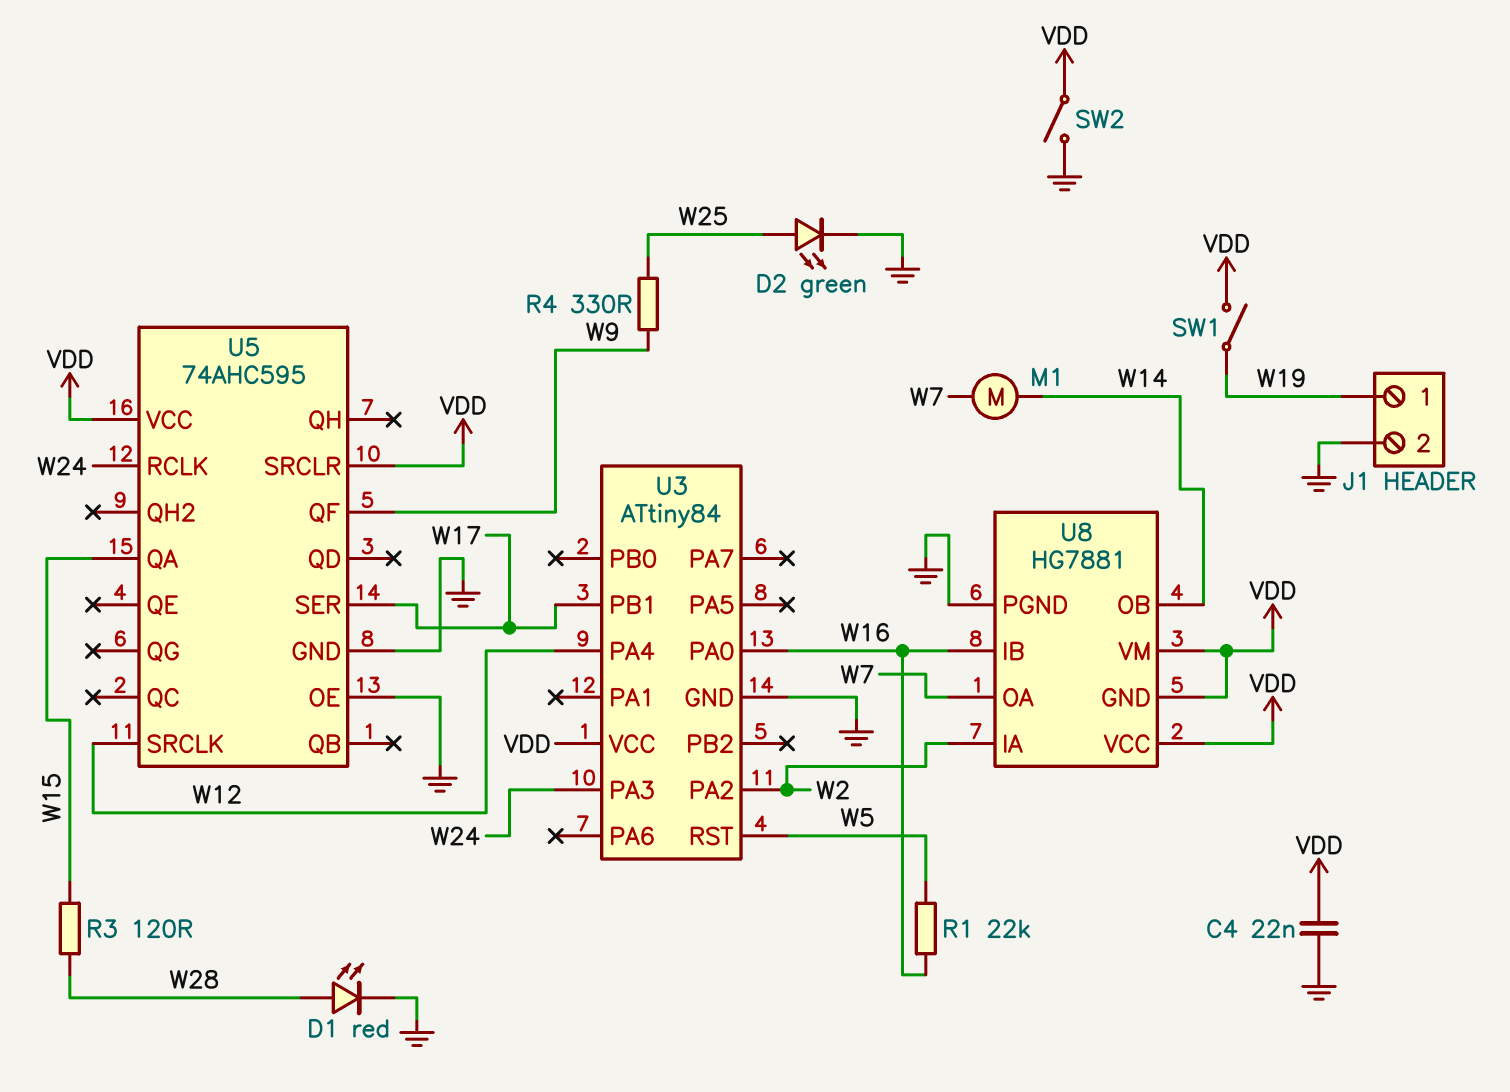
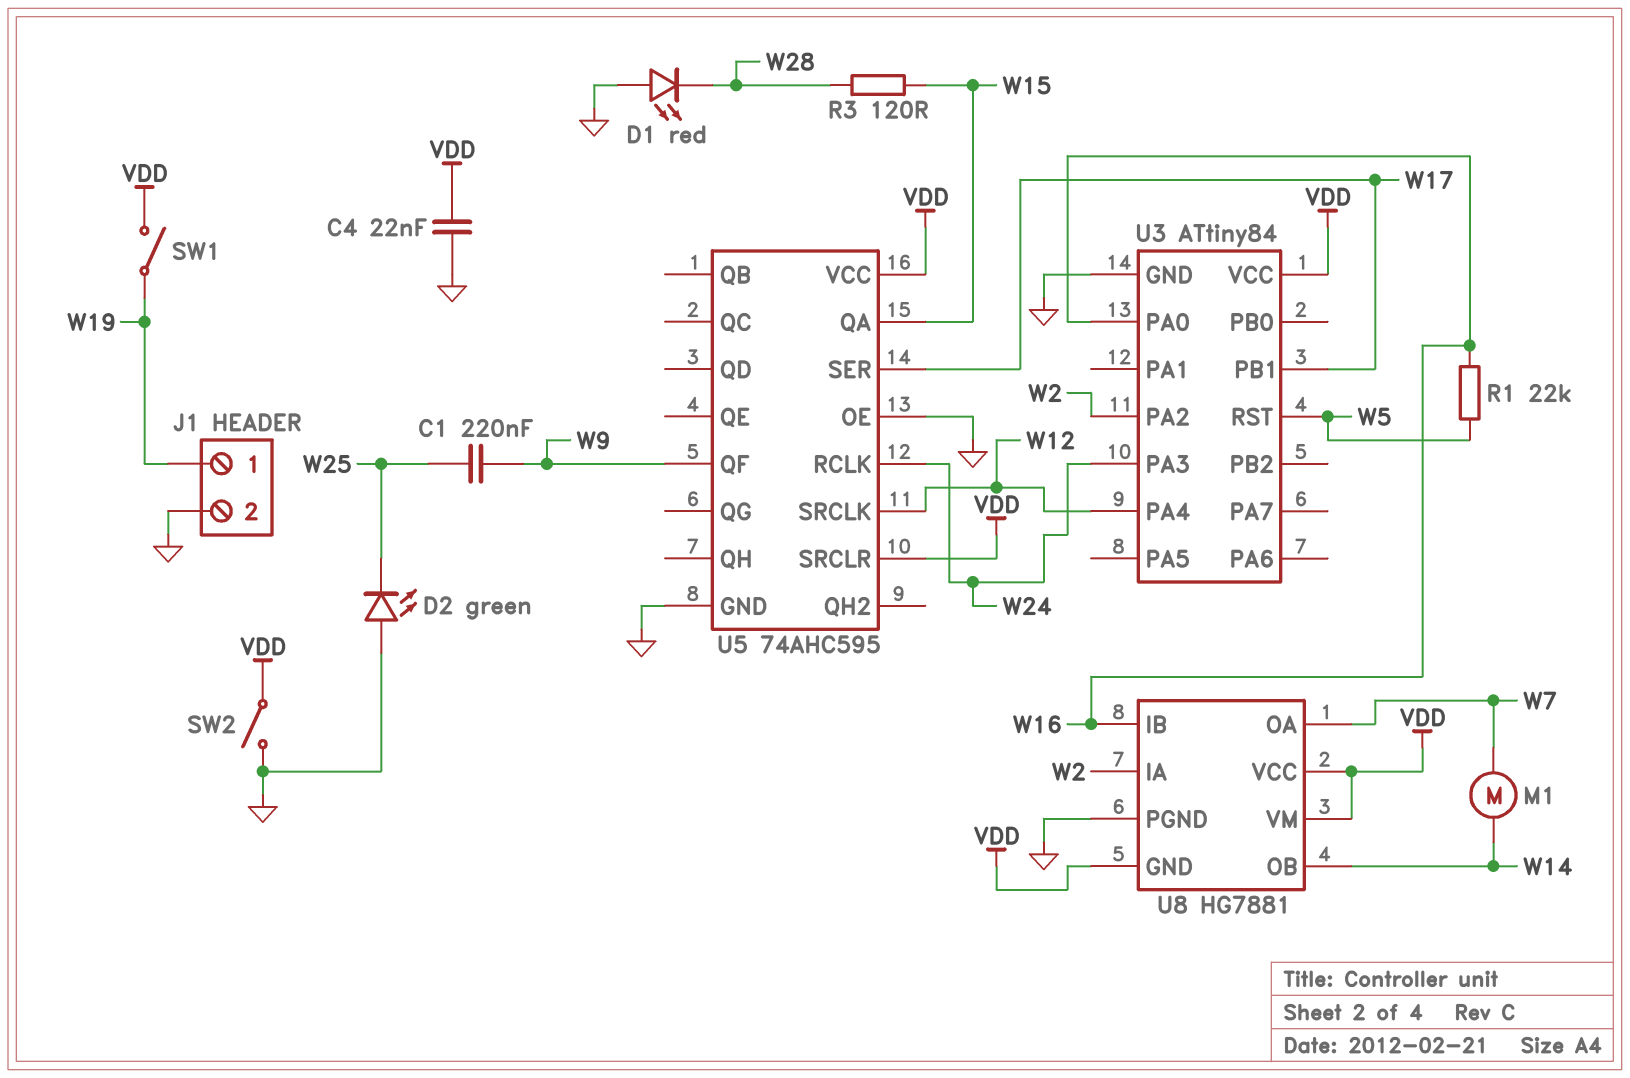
C1: none -> 220nF (W9, W25)
D1: LED red (A W28, K GND) -> LED red (A GND, K W28)
D2: LED green (A W25, K GND) -> LED green (A GND, K W25)
R4: 330 (W9, W25) -> none

